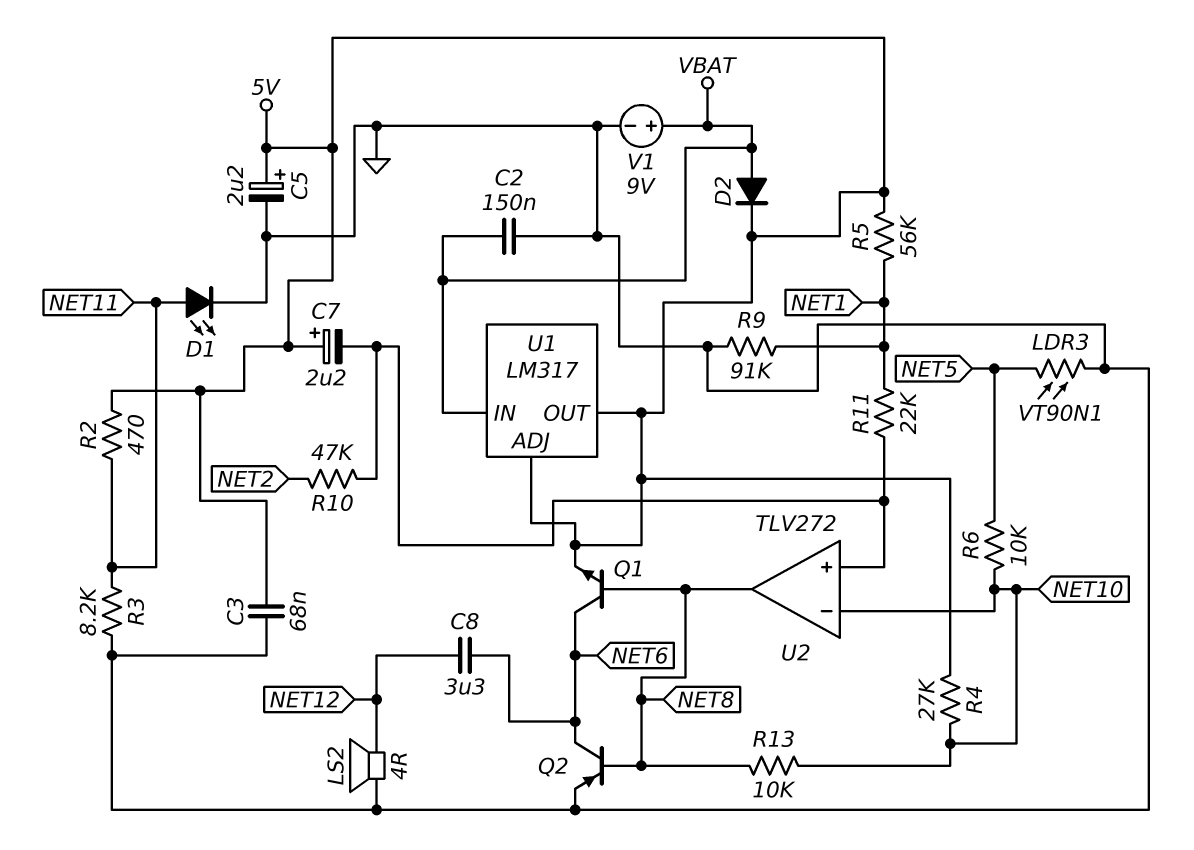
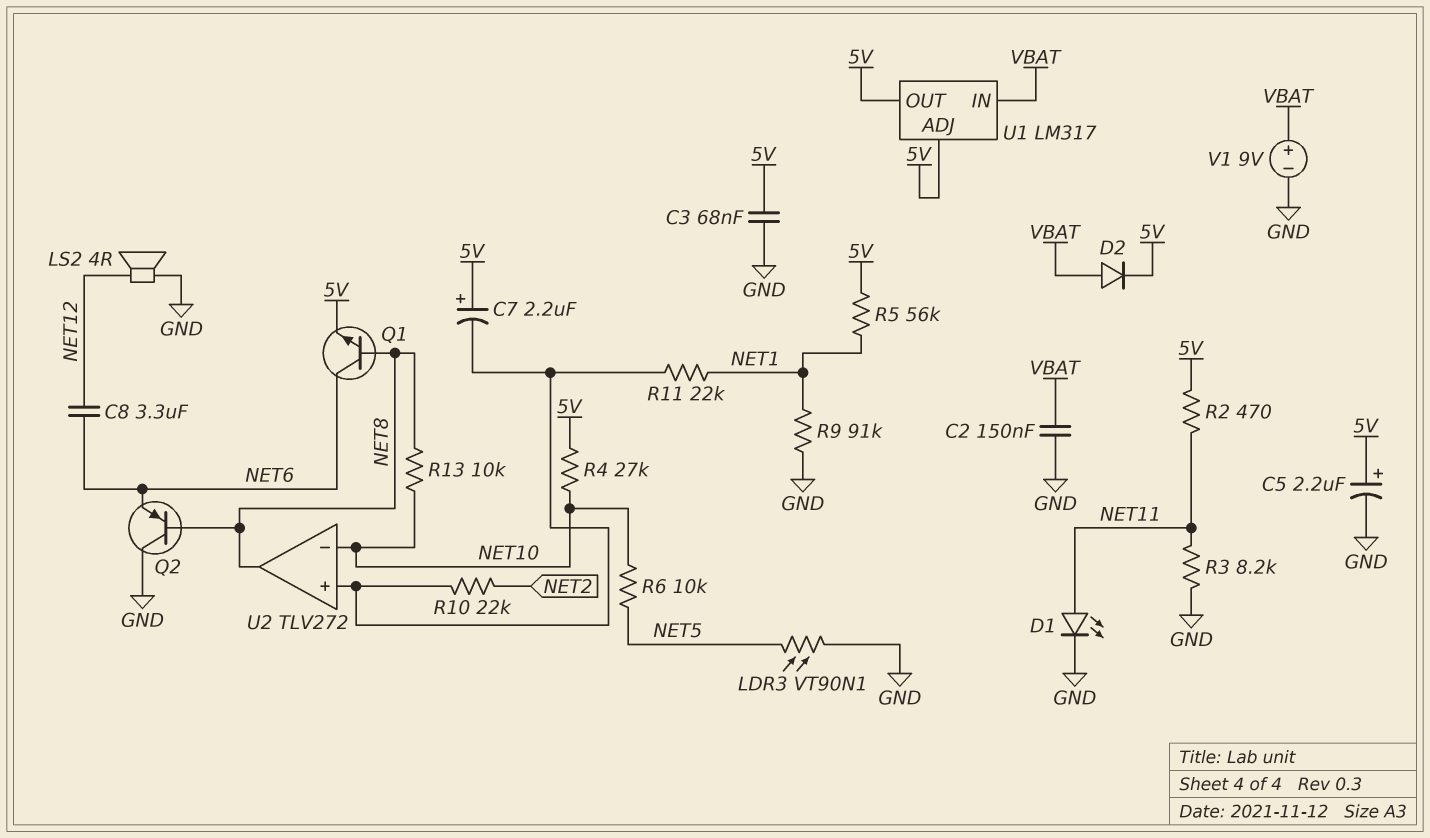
Q2: PNP (B NET8, C NET6, E GND) -> PNP (B NET8, C GND, E NET6)
R10: 47k (NET2, U2/in+) -> 22k (NET2, U2/in+)

